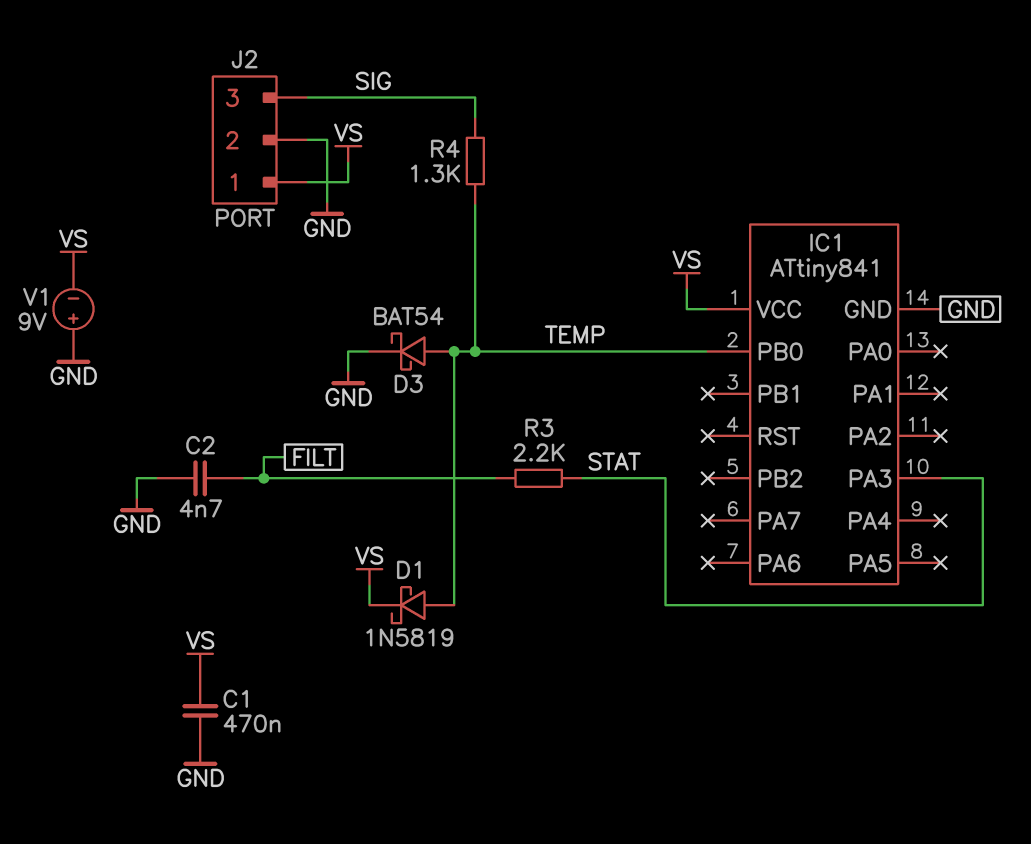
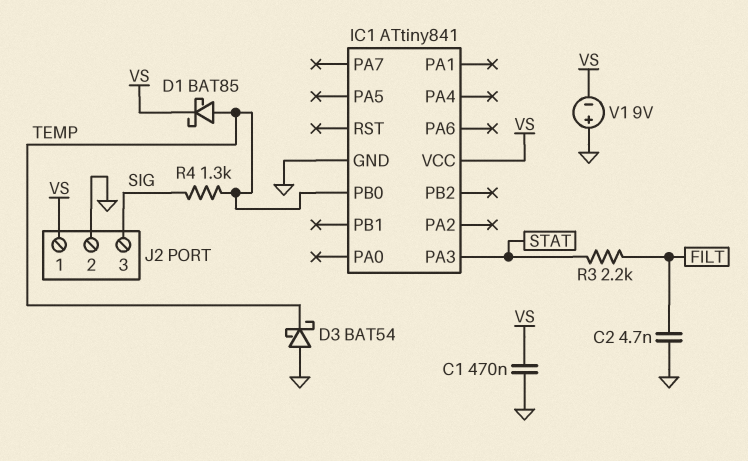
D1: schottky 1N5819 (A TEMP, K VS) -> schottky BAT85 (A TEMP, K VS)
D3: schottky BAT54 (A TEMP, K GND) -> schottky BAT54 (A GND, K TEMP)

